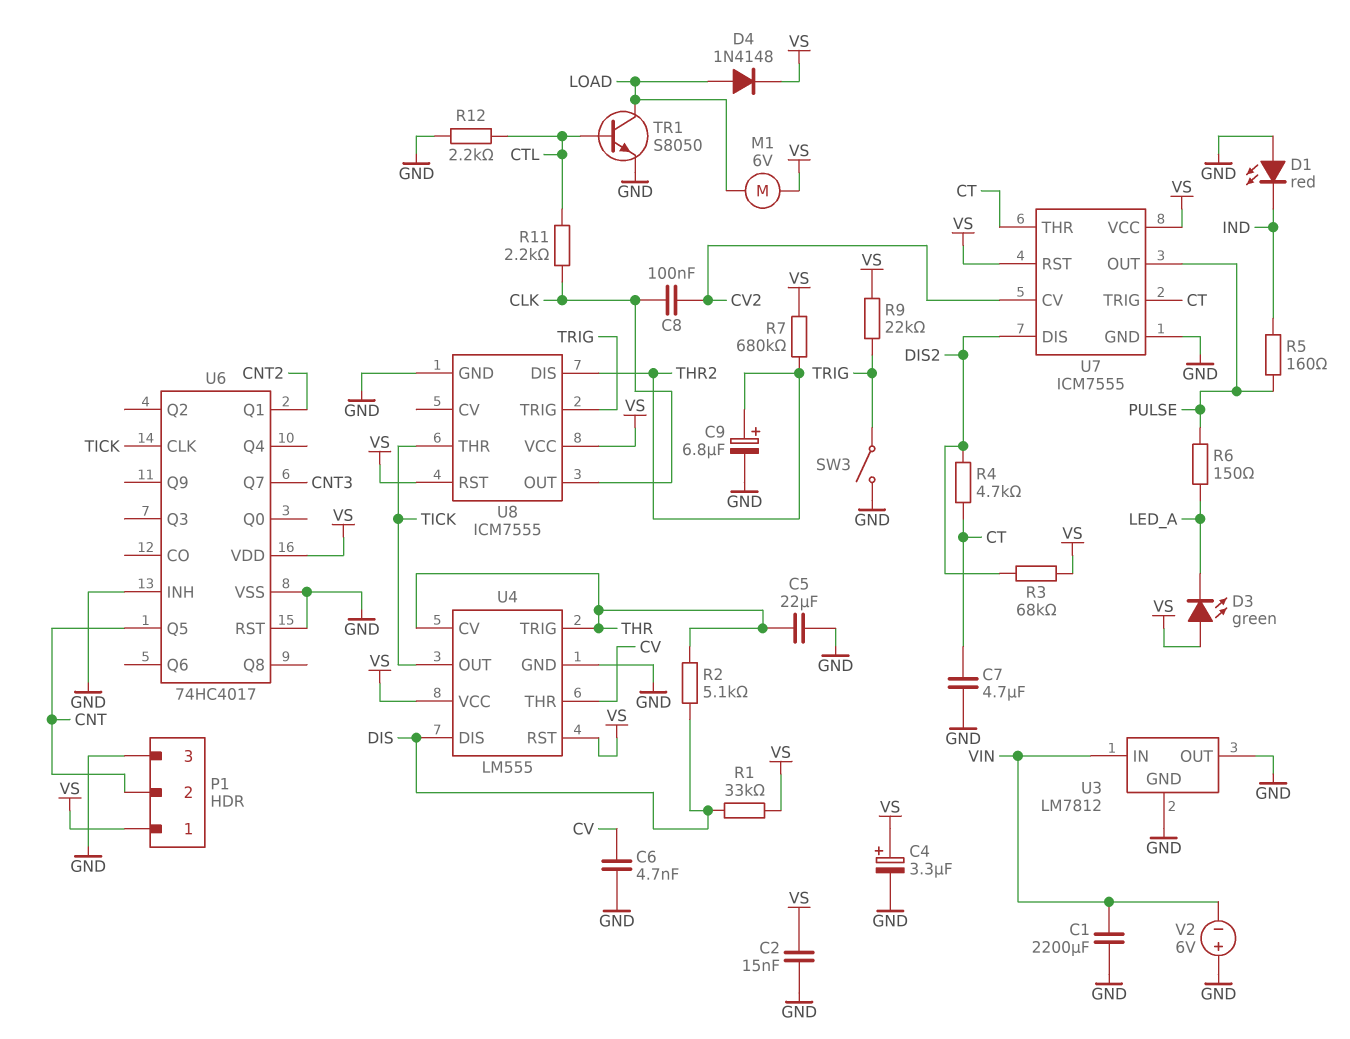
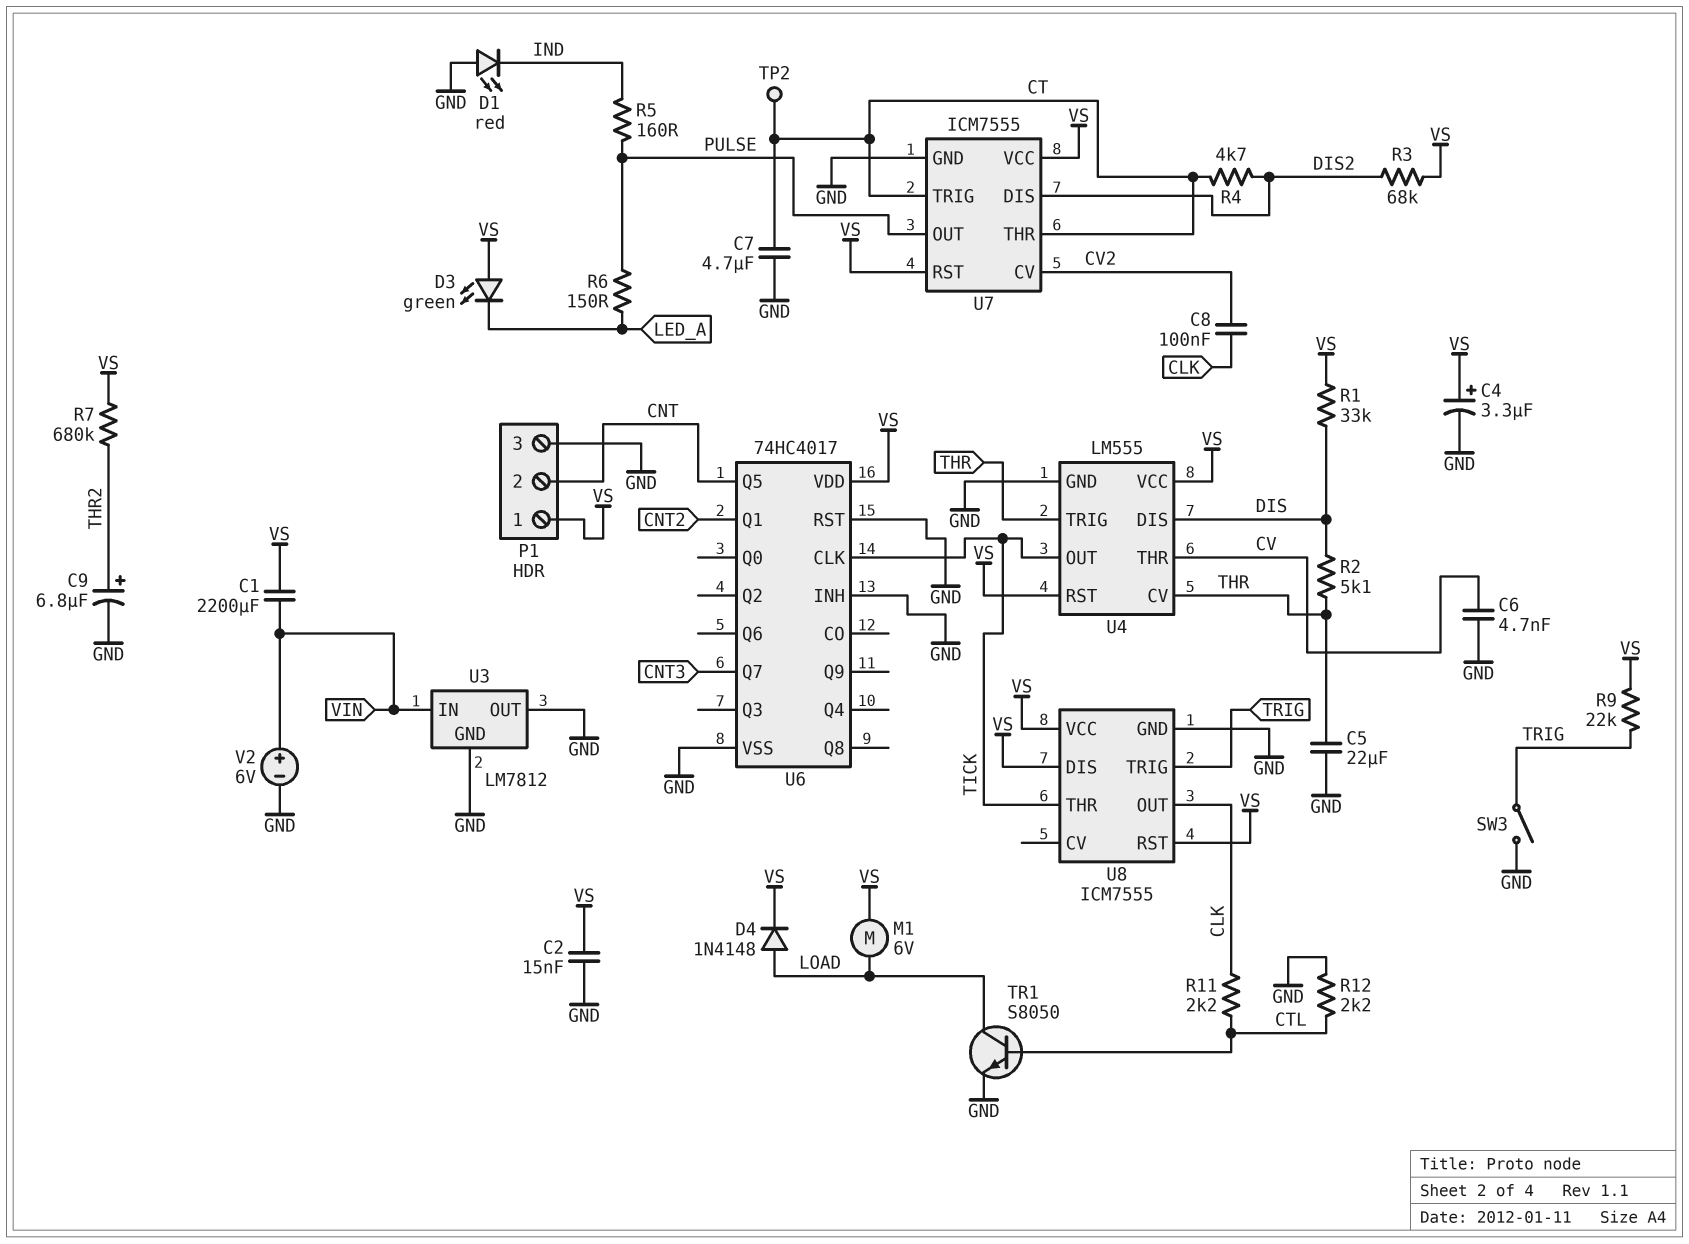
C1: 2200uF (GND, VIN) -> 2200uF (VIN, VS)
TP2: none -> test point (CT)
U8 pin DIS: THR2 -> VS
V2: 6V (plus GND, minus VIN) -> 6V (plus VIN, minus GND)

